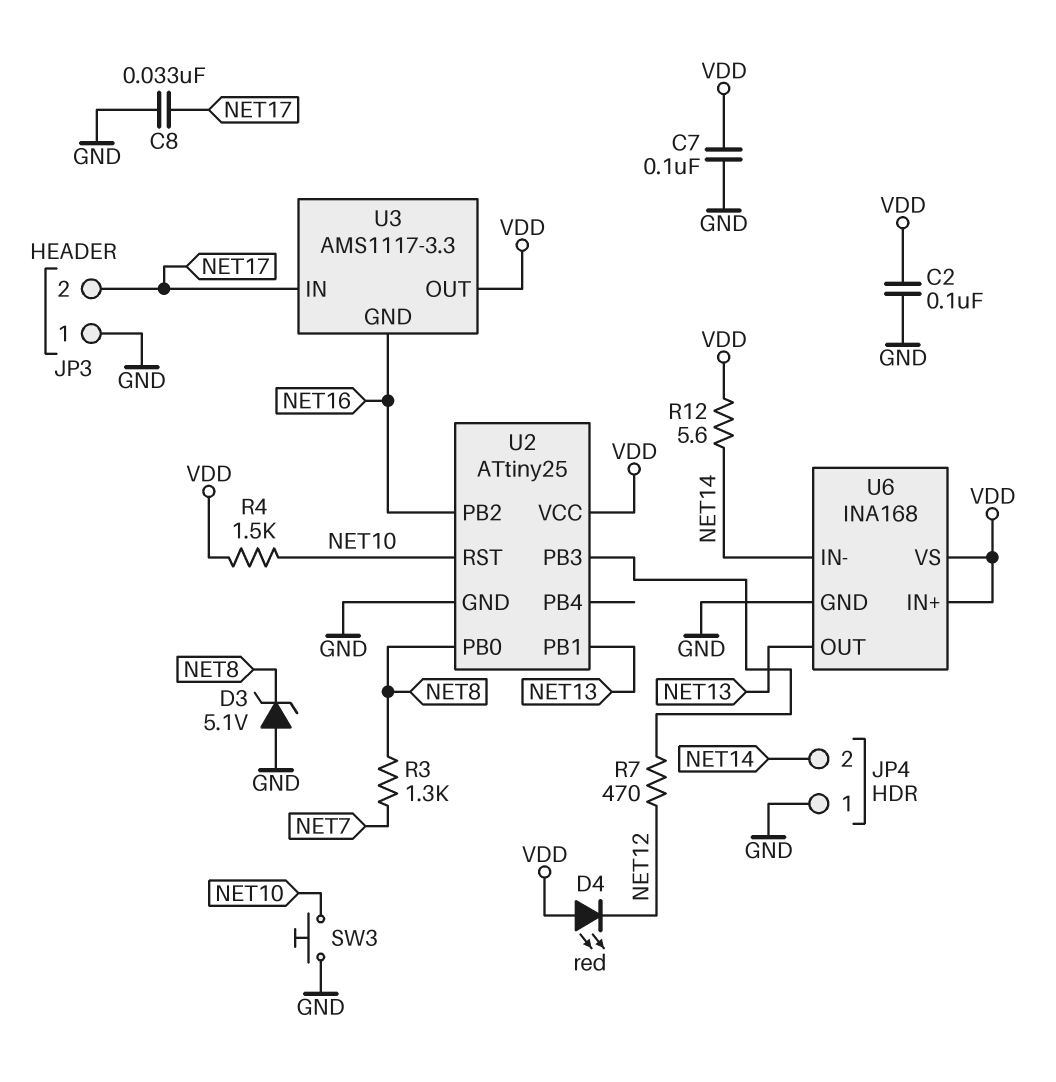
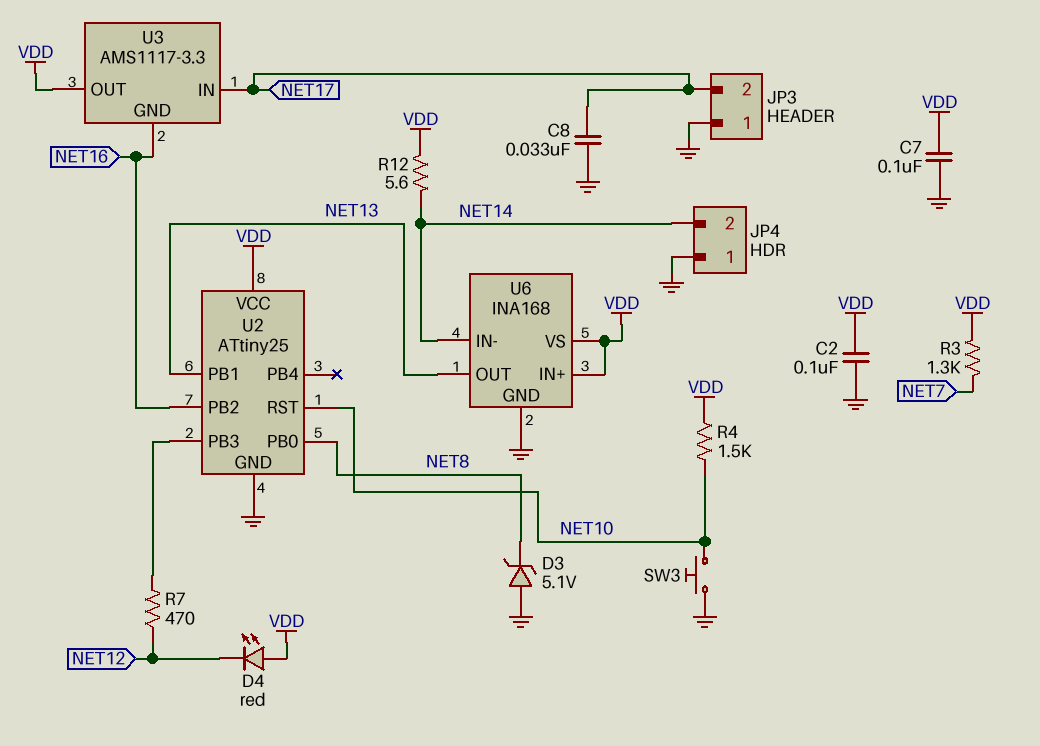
R3: 1.3k (NET7, NET8) -> 1.3k (NET7, VDD)

